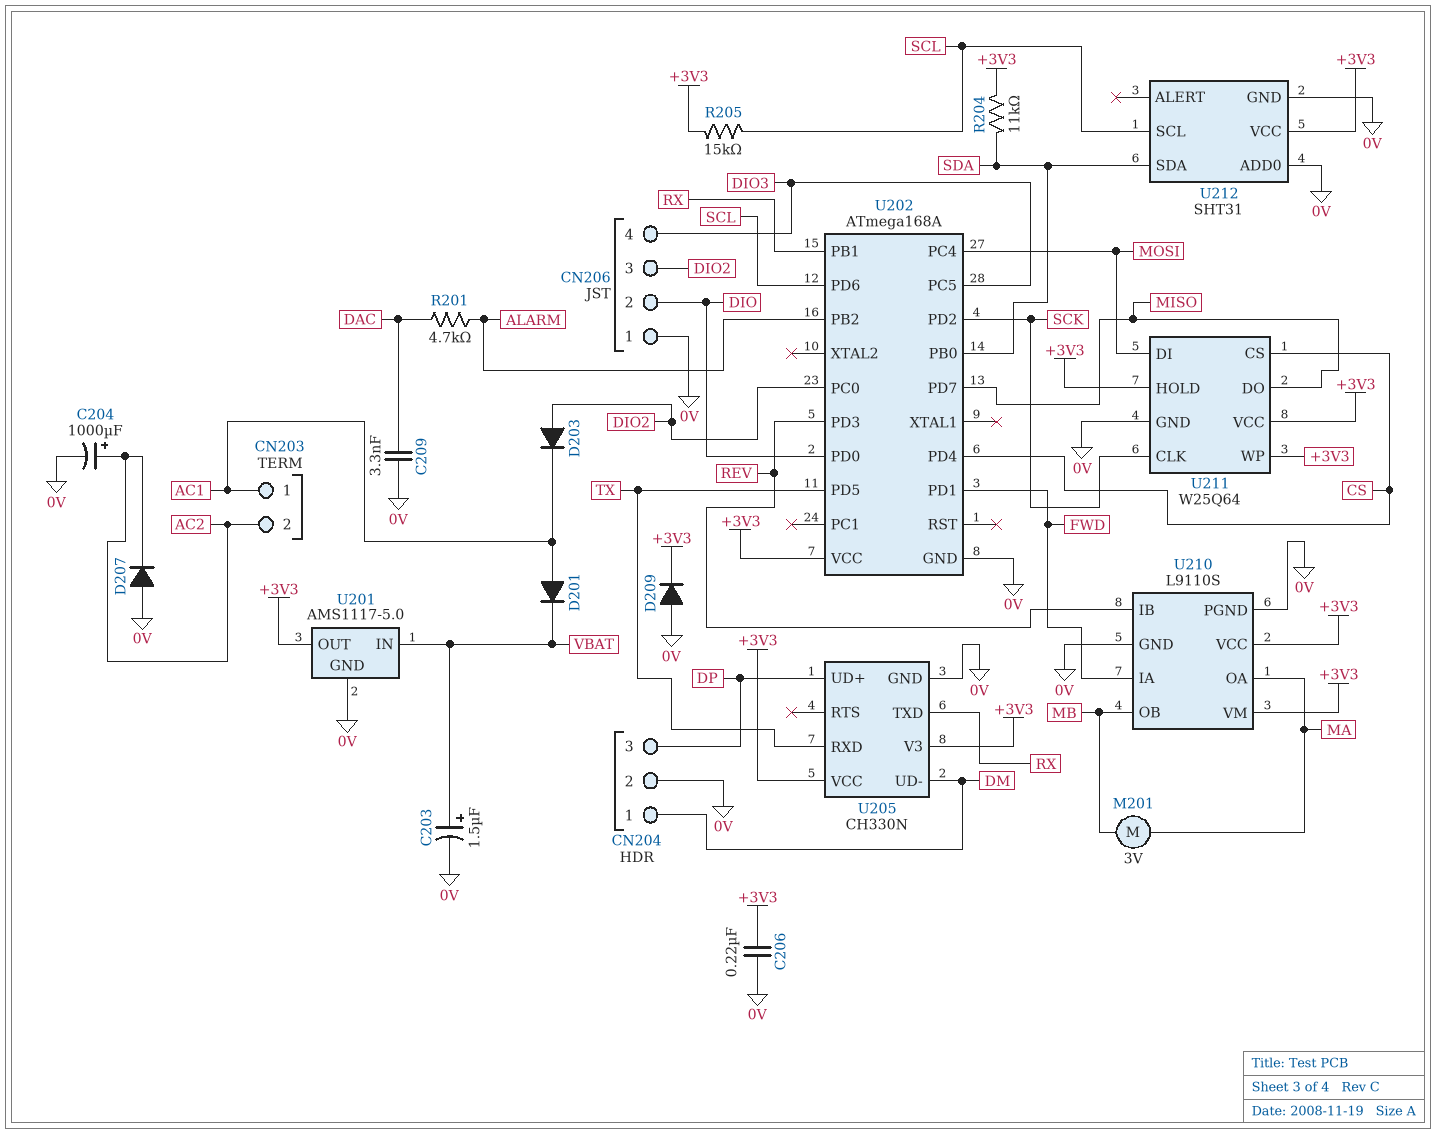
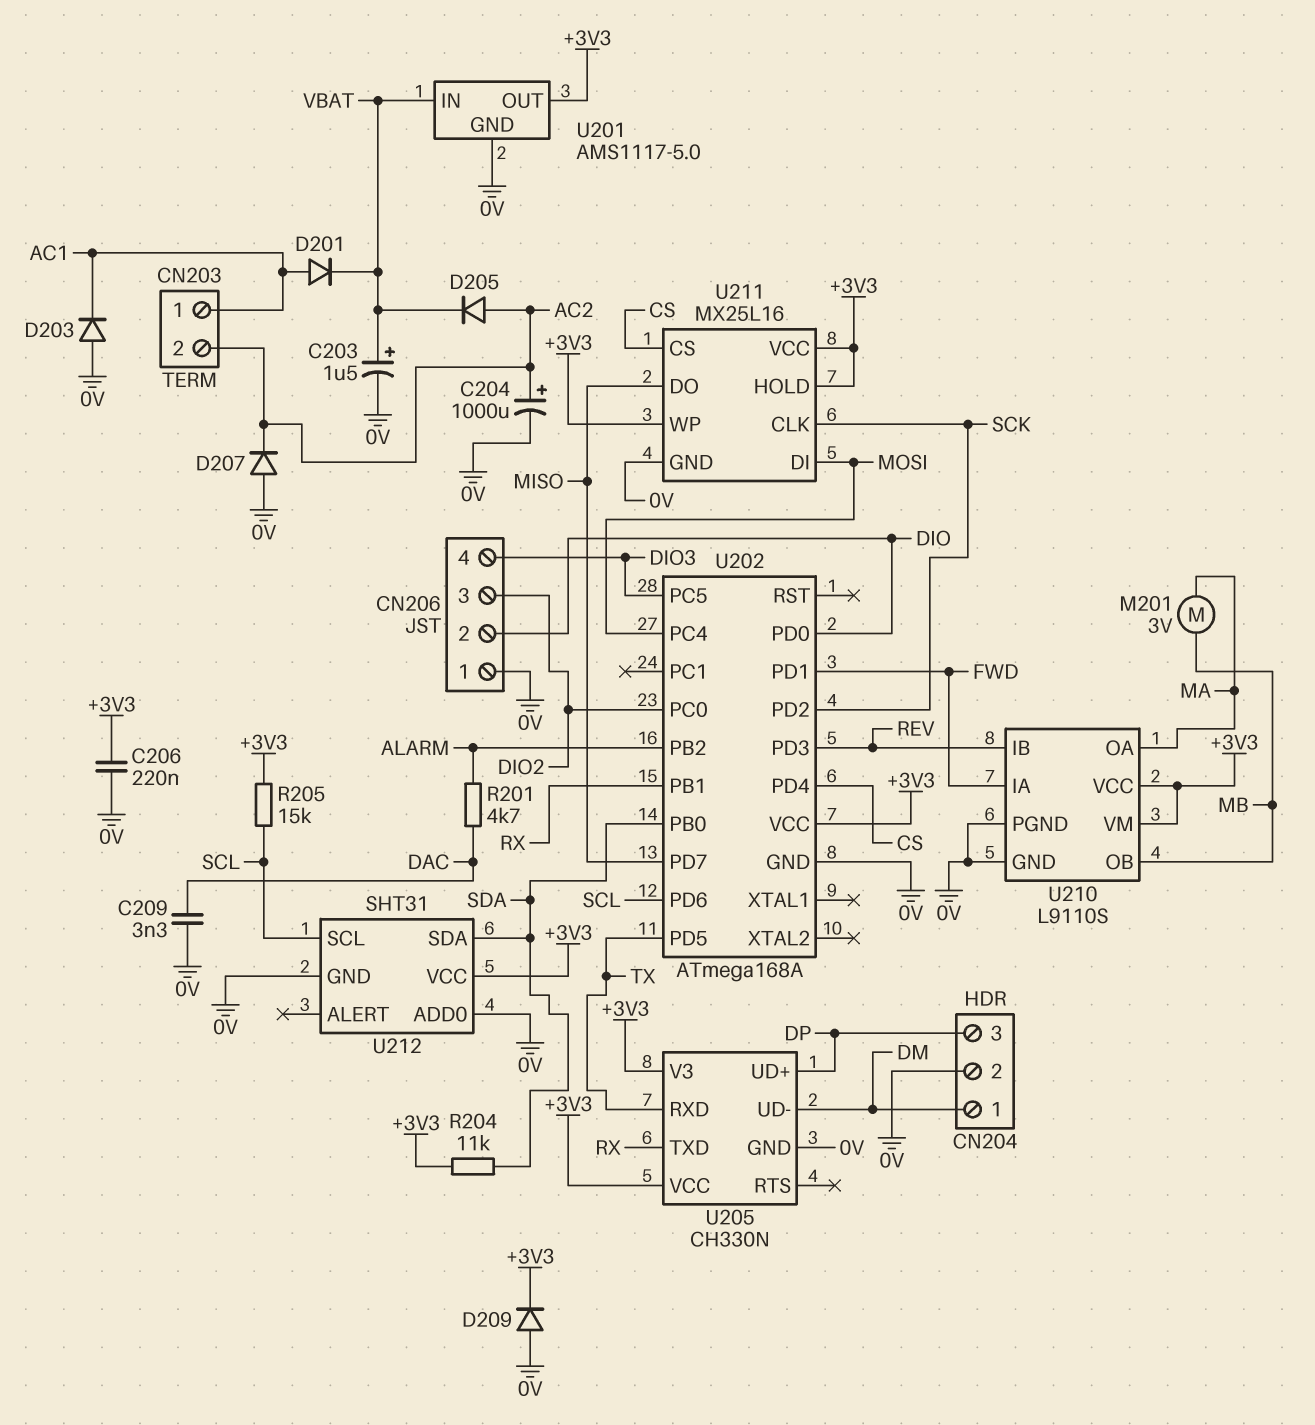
D203: diode (A DIO2, K AC1) -> diode (A 0V, K AC1)
D205: none -> diode (A AC2, K VBAT)
U211: W25Q64 -> MX25L16

